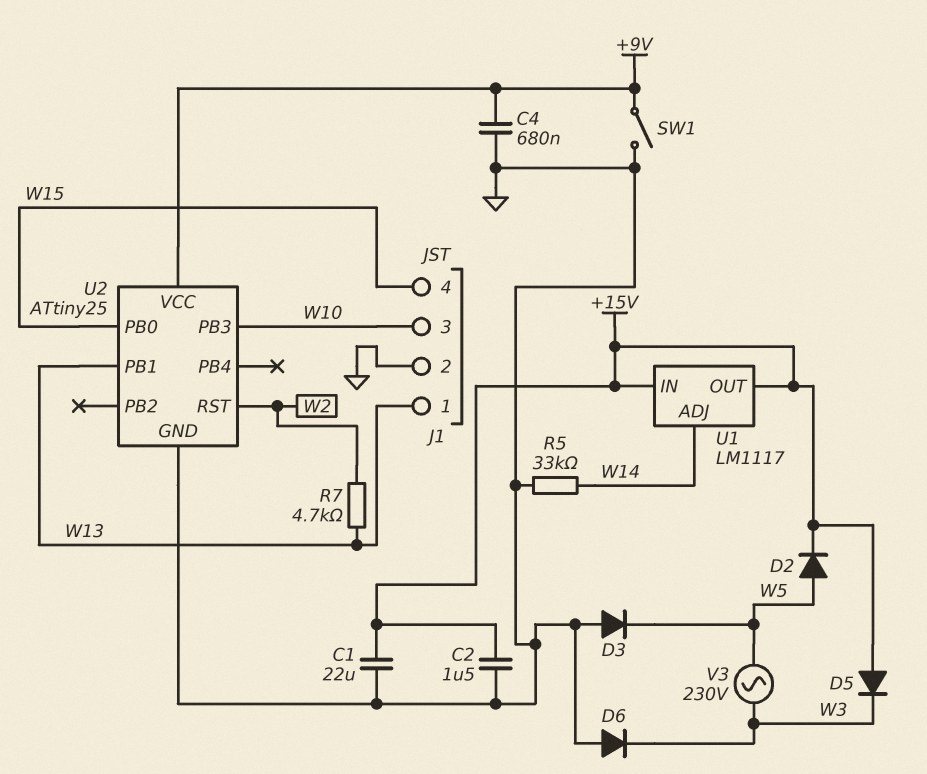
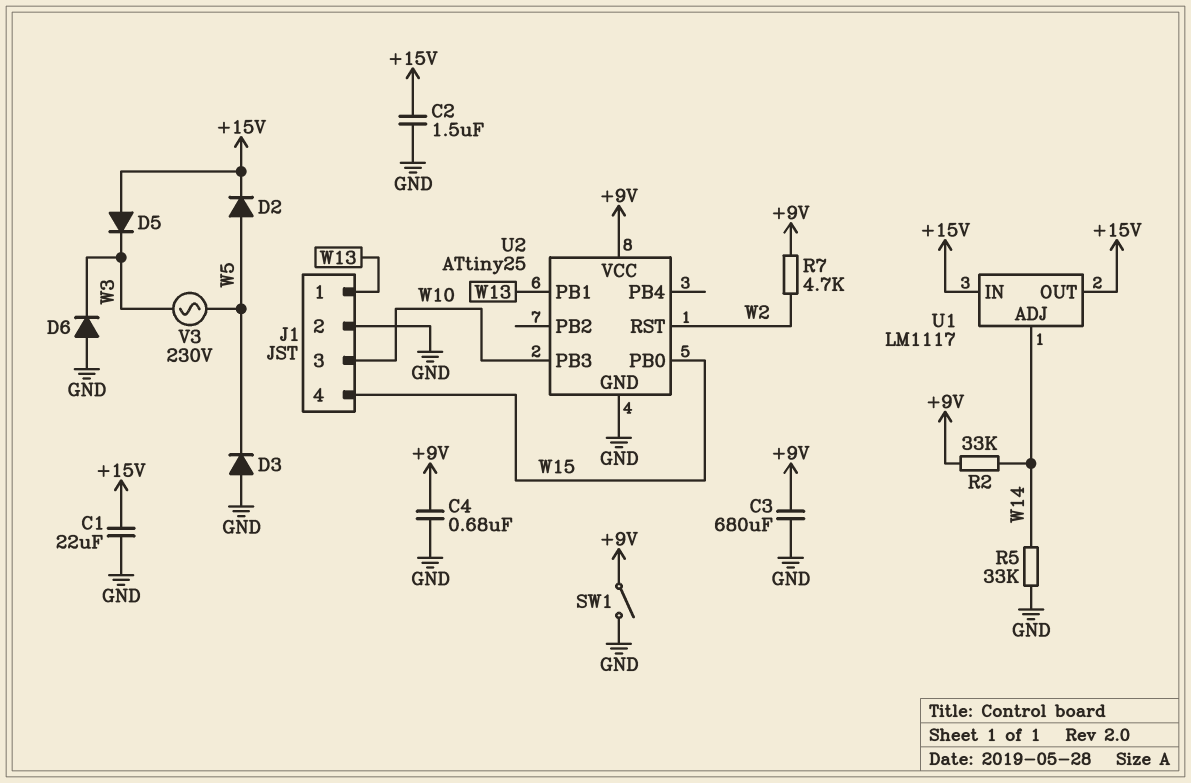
C3: none -> 680uF (+9V, GND)
R2: none -> 33k (+9V, W14)
R7: 4.7k (W2, W13) -> 4.7k (+9V, W2)

